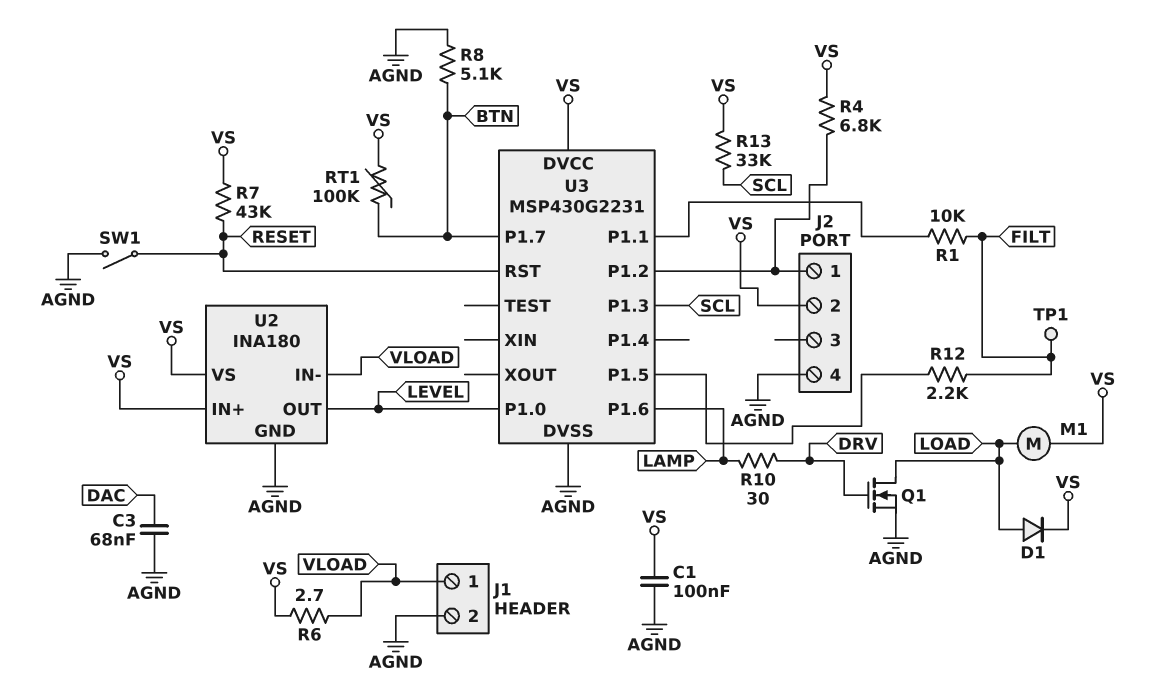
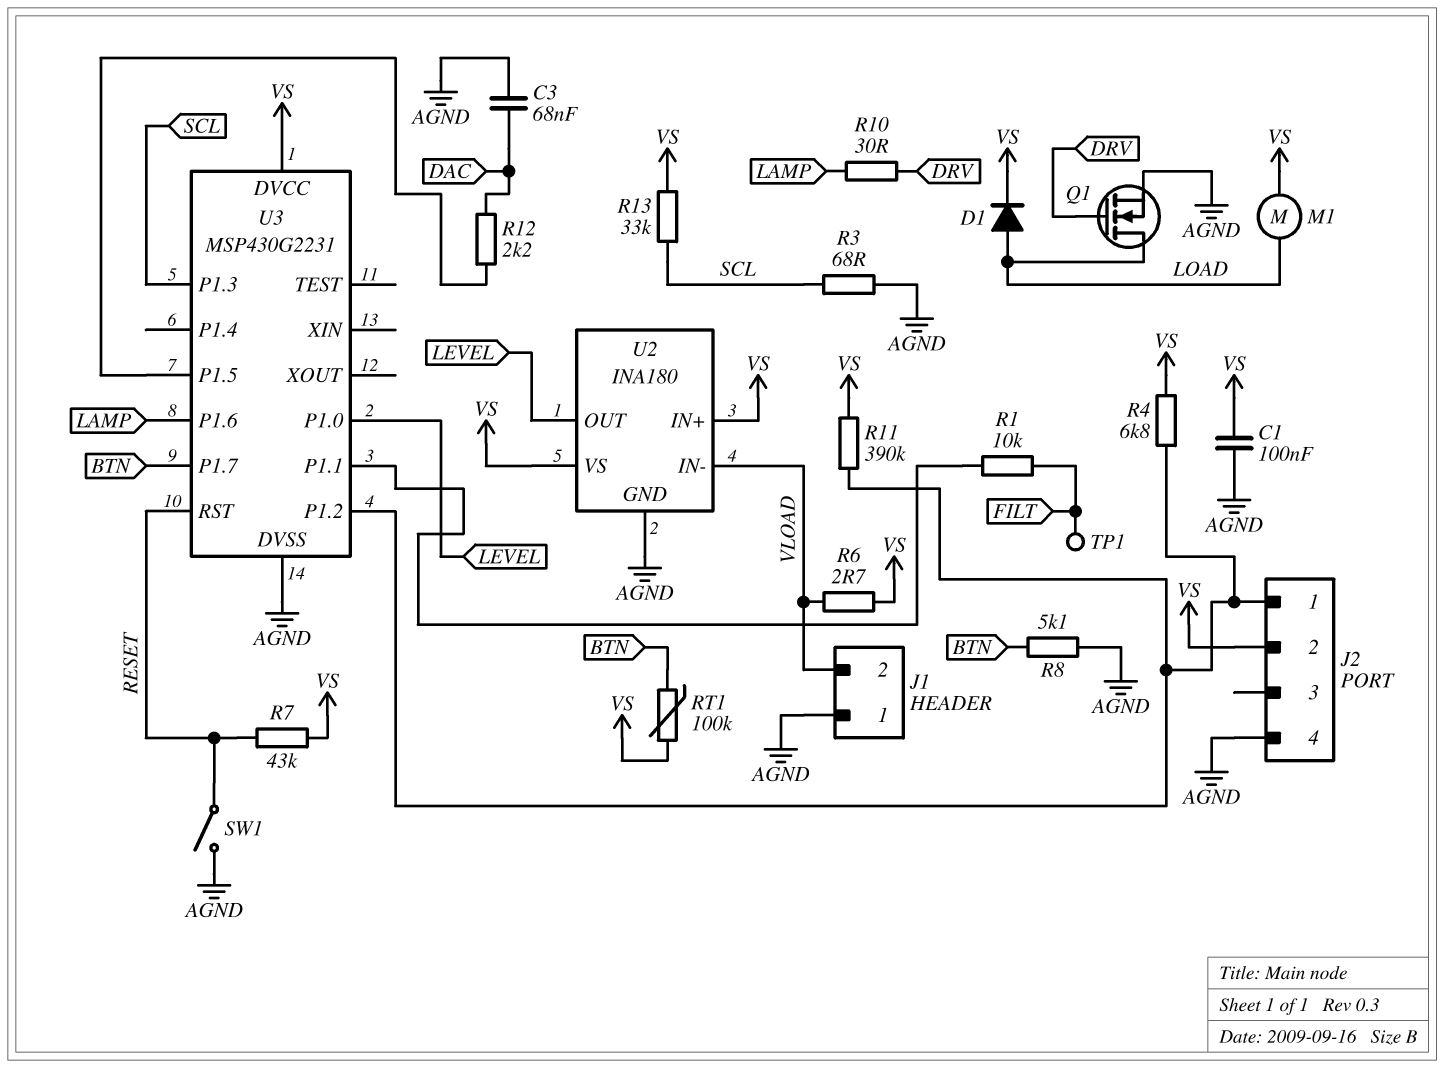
J1 pin 1: VLOAD -> AGND
J1 pin 2: AGND -> VLOAD
R3: none -> 68 (AGND, SCL)
R11: none -> 390k (J2/1, VS)
R12: 2.2k (FILT, U3/P1.5) -> 2.2k (DAC, U3/P1.5)

